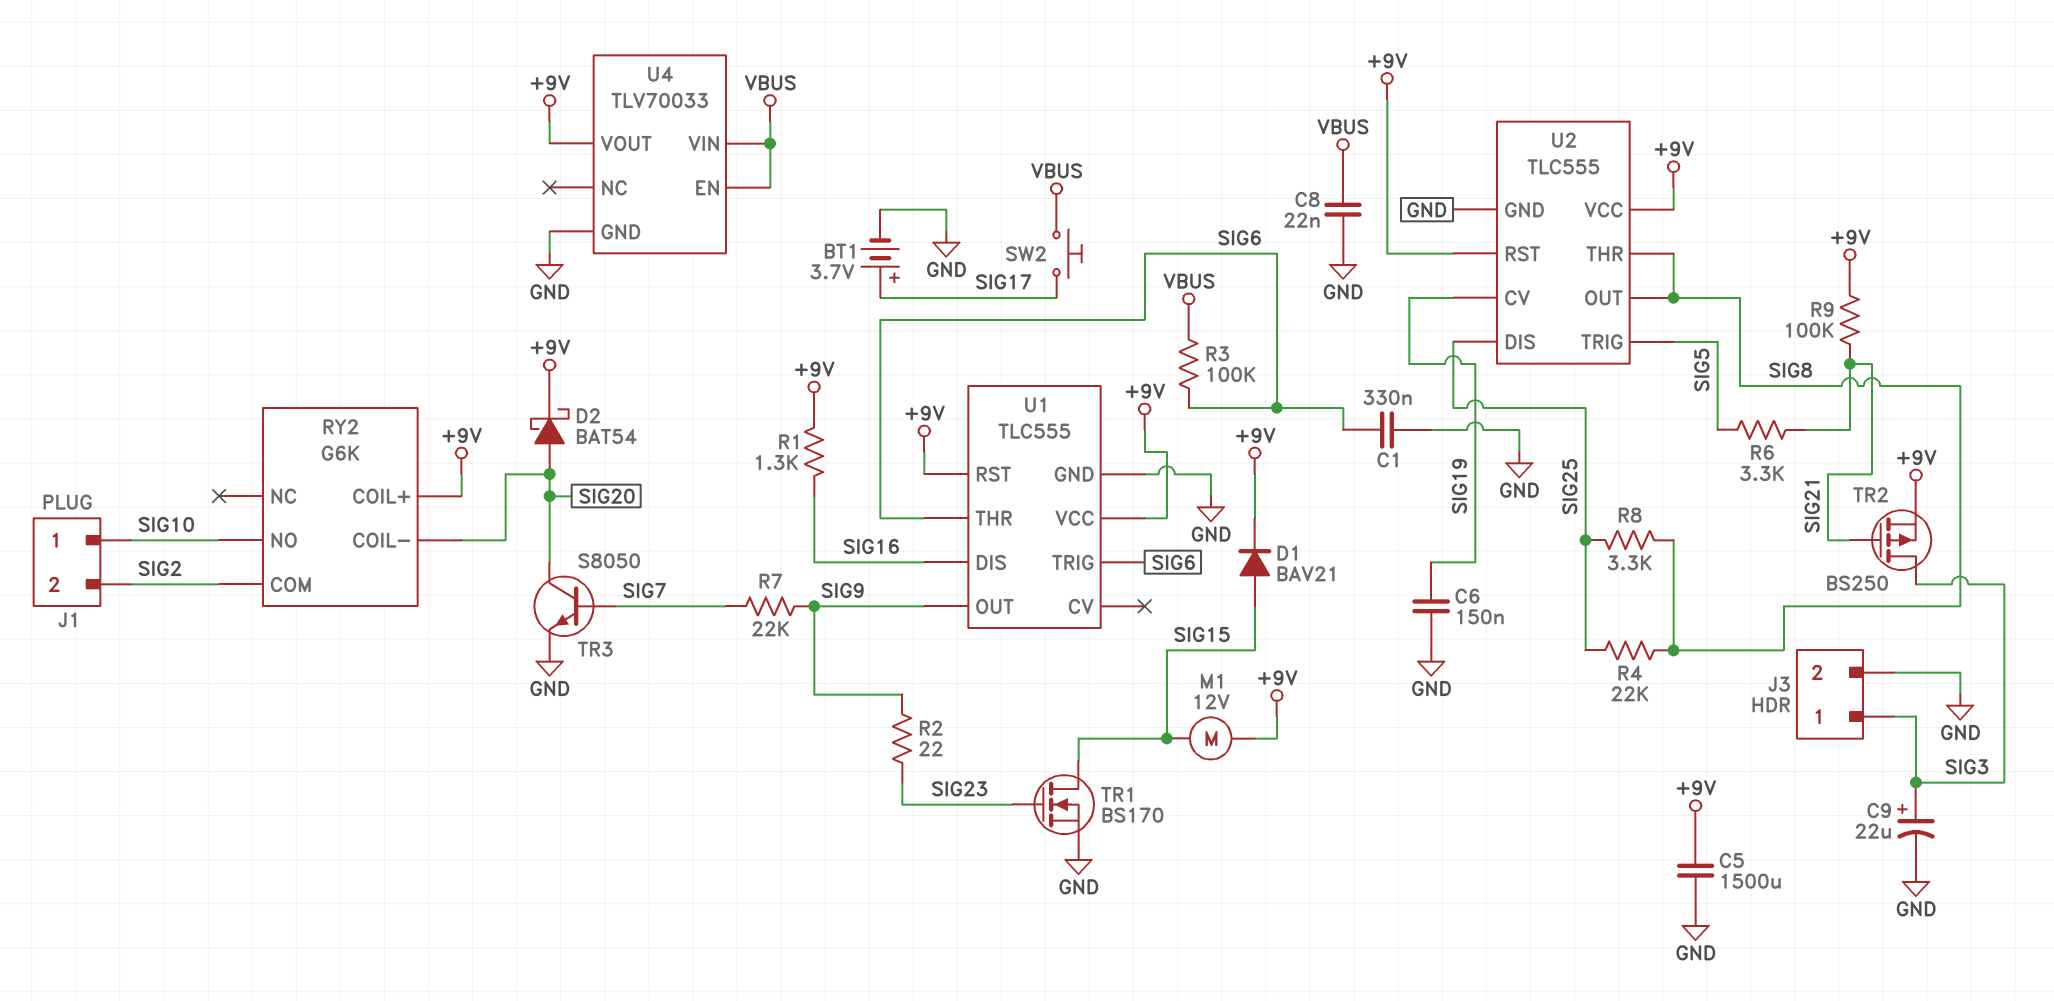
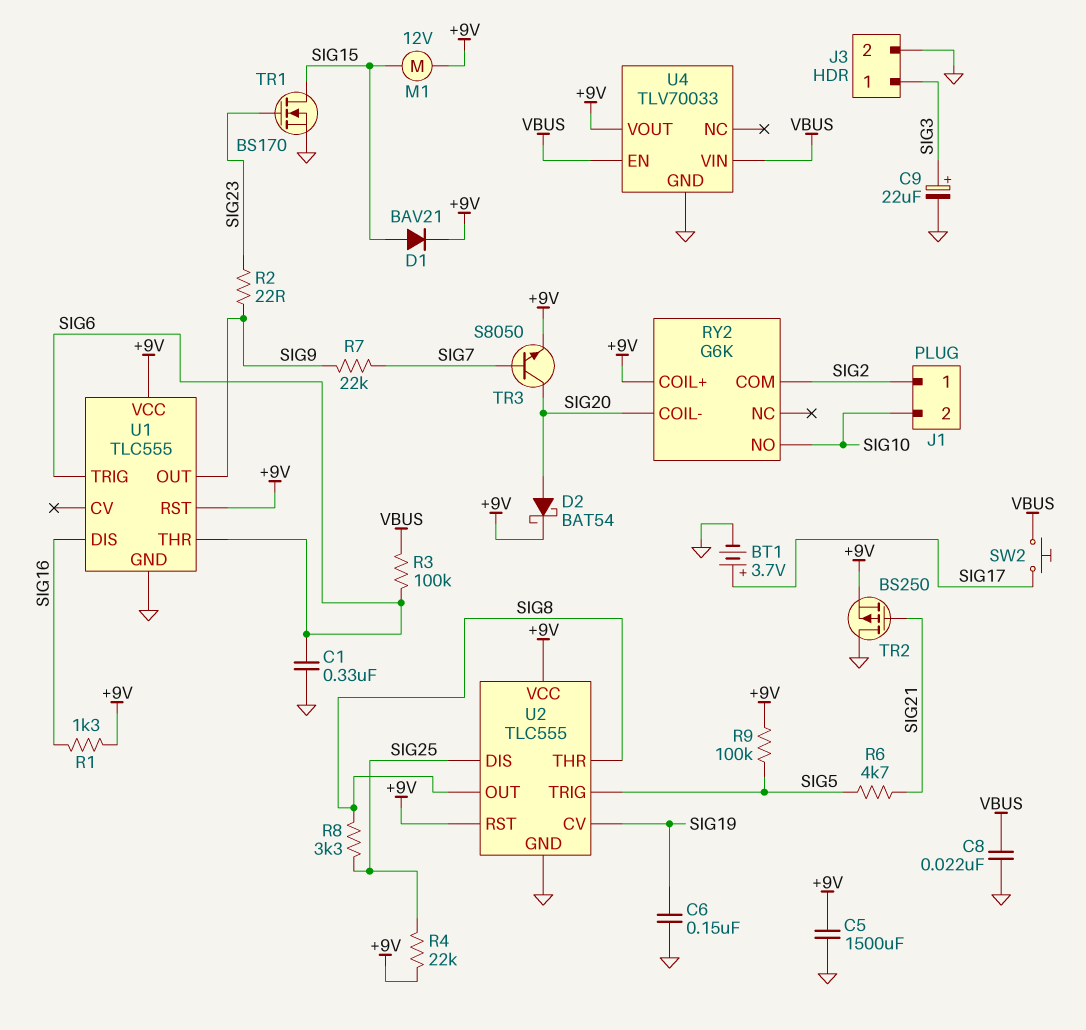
J1 pin 1: SIG10 -> SIG2
J1 pin 2: SIG2 -> SIG10
R4: 22k (SIG8, SIG25) -> 22k (+9V, SIG25)
R6: 3.3k (SIG5, SIG21) -> 4.7k (SIG5, SIG21)
R9: 100k (+9V, SIG21) -> 100k (+9V, SIG5)
TR2: PMOS BS250 (G SIG21, D SIG3, S +9V) -> PMOS BS250 (G SIG21, D GND, S +9V)
TR3: NPN S8050 (B SIG7, C SIG20, E GND) -> NPN S8050 (B SIG7, C SIG20, E +9V)

